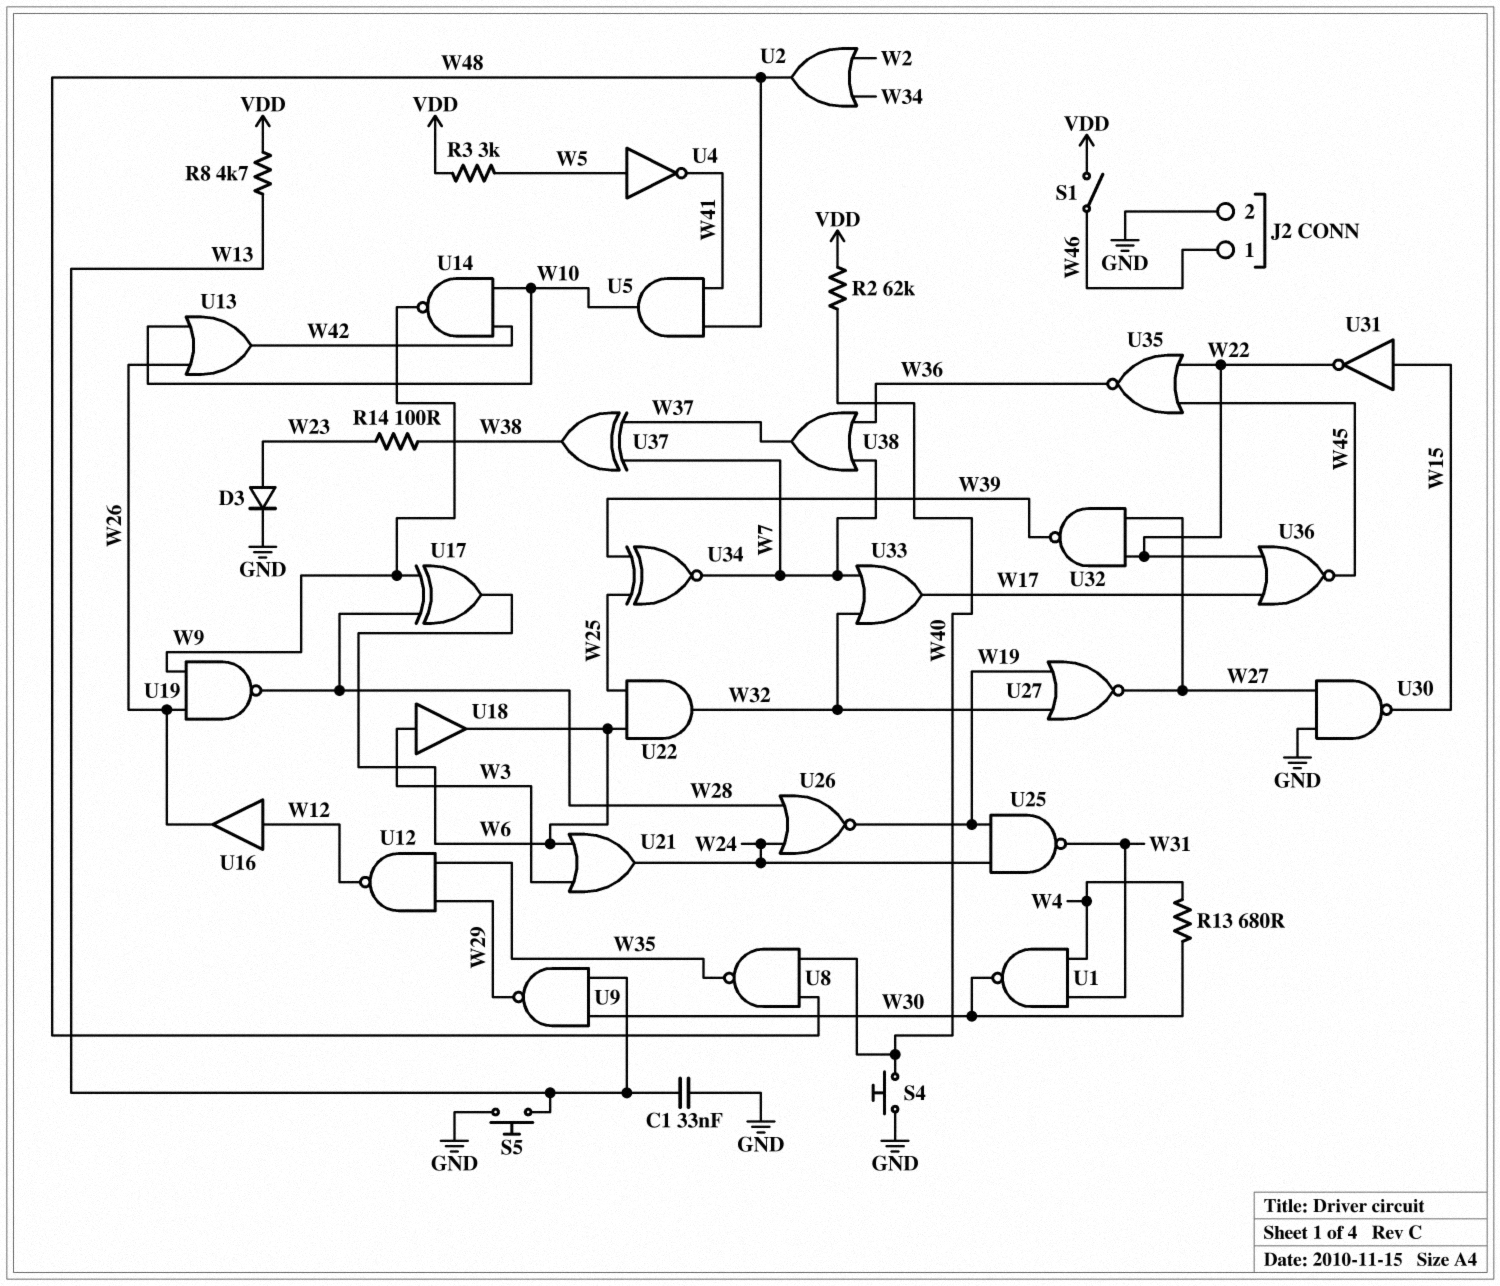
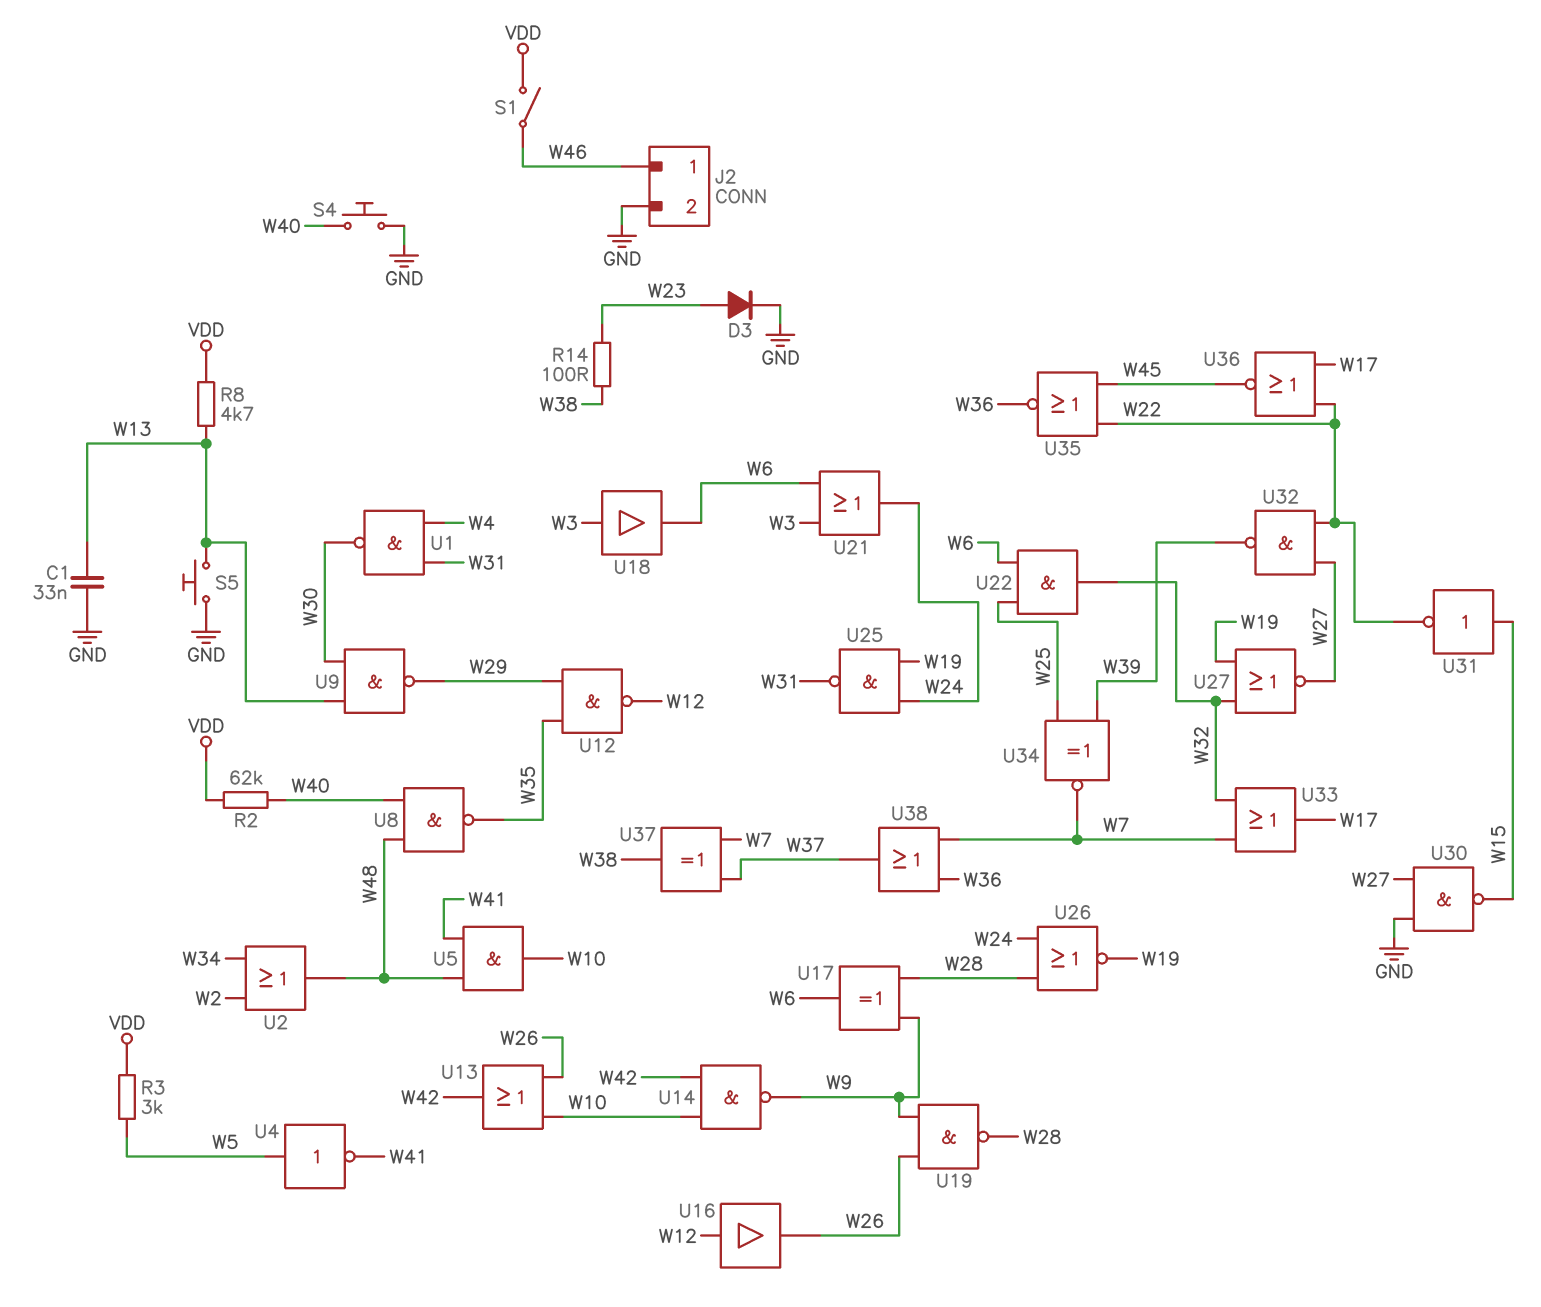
R13: 680 (W4, W30) -> none

